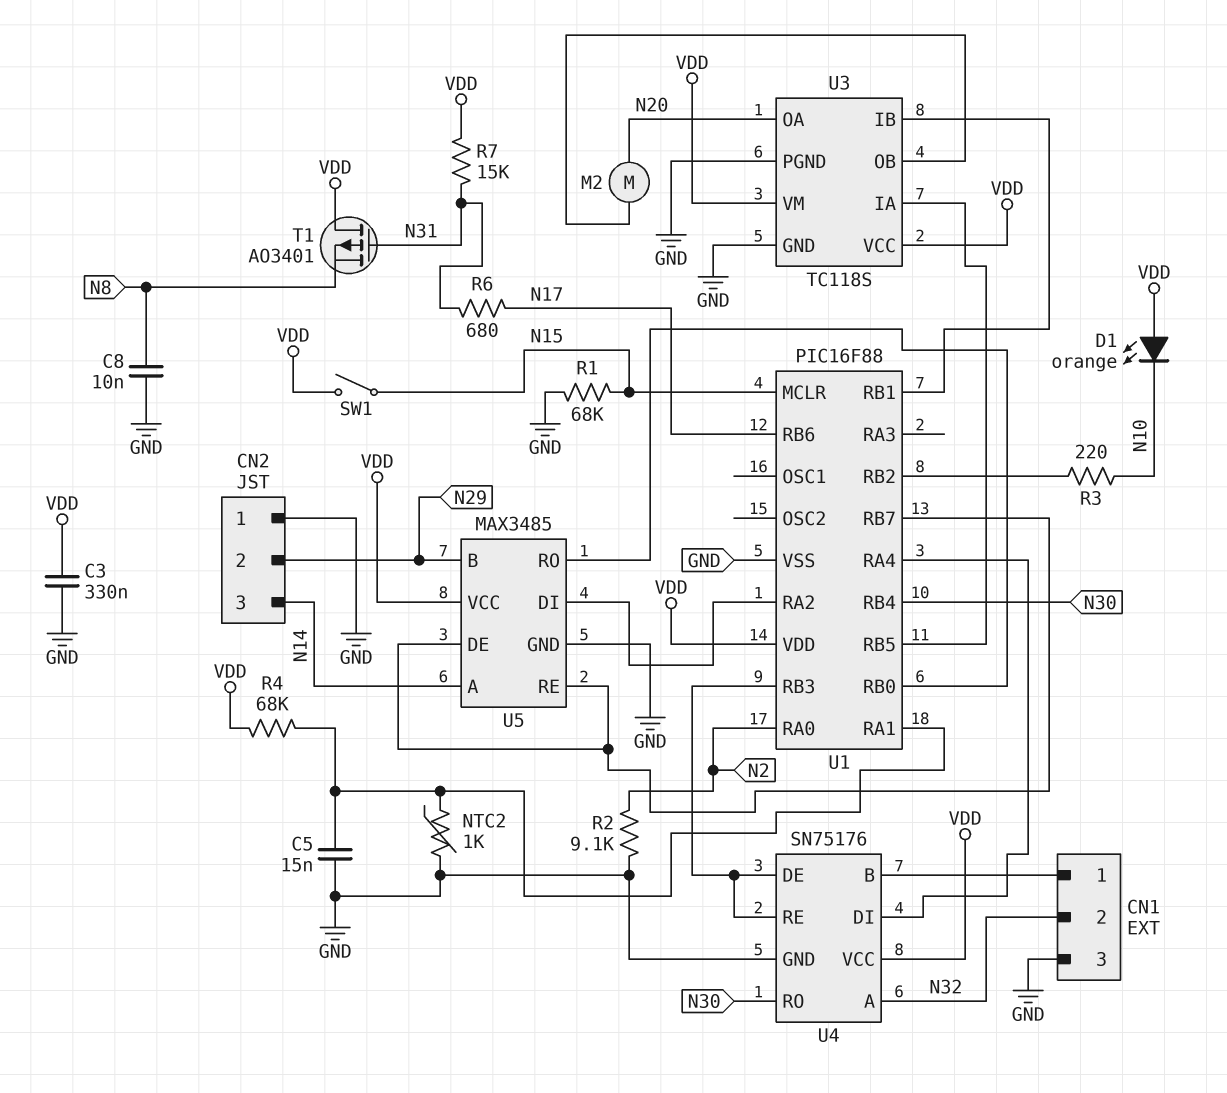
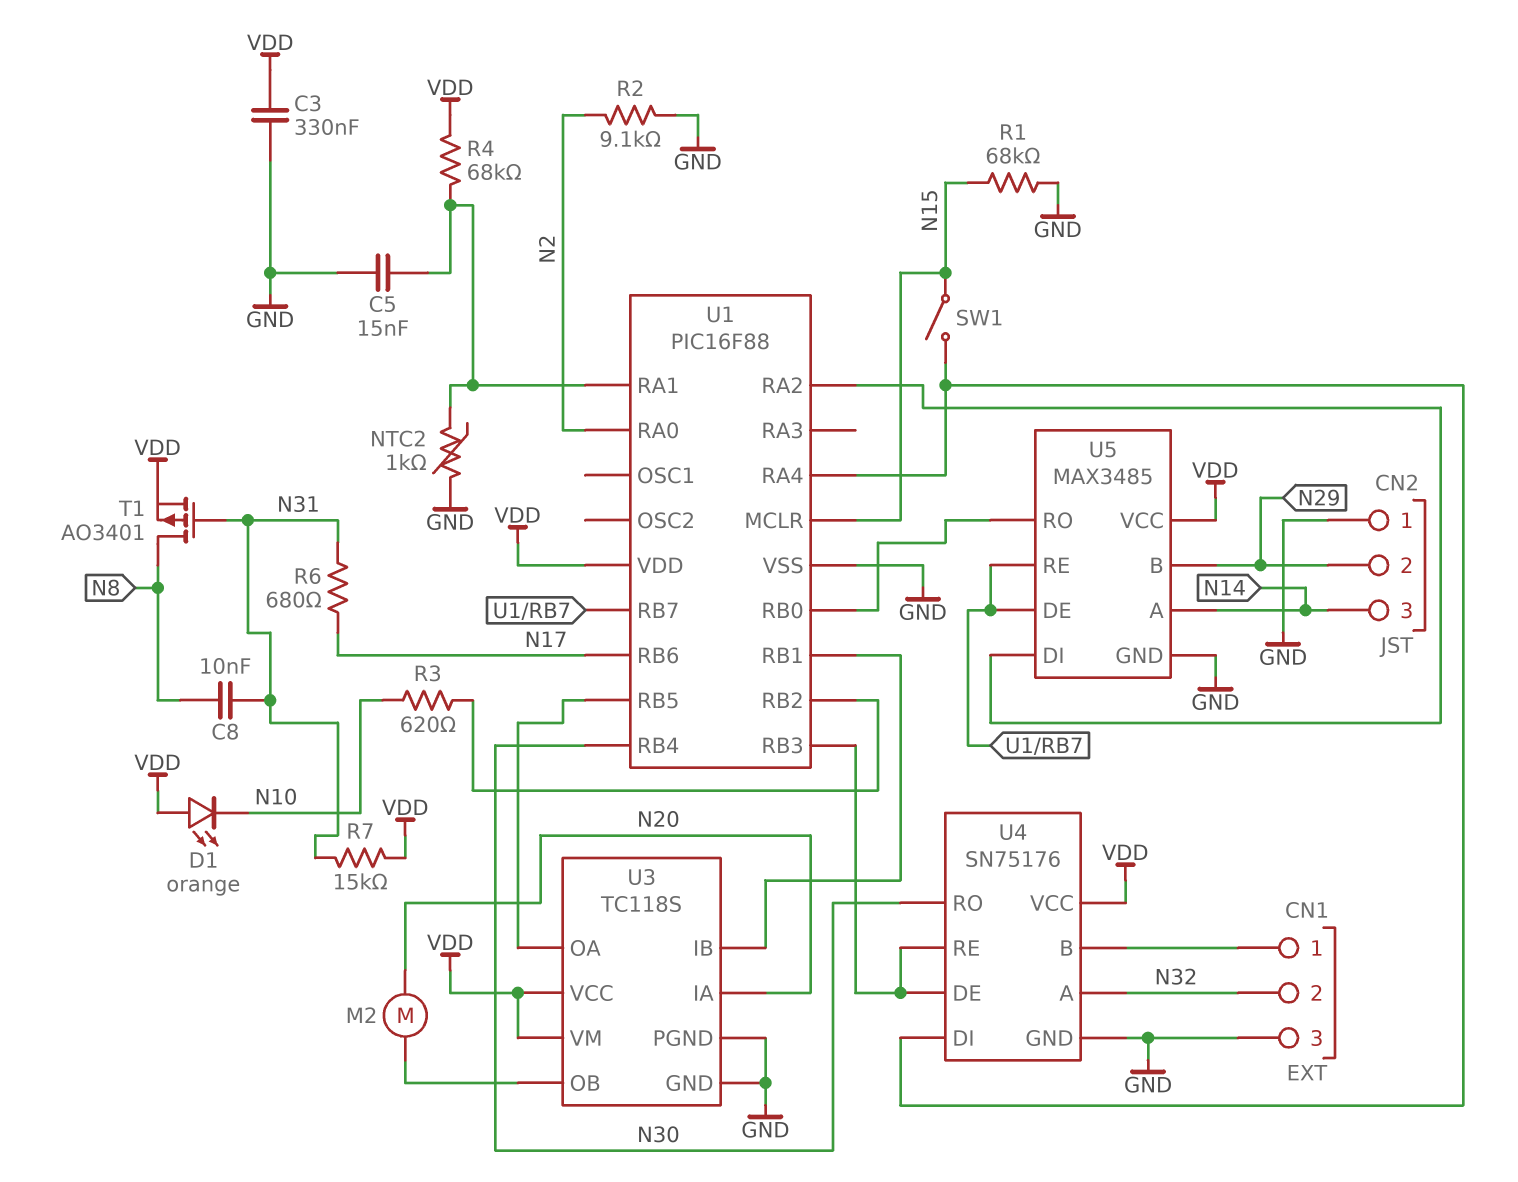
C8: 10nF (GND, N8) -> 10nF (N8, N31)
R3: 220 (N10, U1/RB2) -> 620 (N10, U1/RB2)
SW1: switch (N15, VDD) -> switch (N15, U1/RA4)
T1: PMOS AO3401 (G N31, D VDD, S N8) -> PMOS AO3401 (G N31, D N8, S VDD)
U3 pin IA: U1/RB5 -> N20
U3 pin OA: N20 -> U1/RB5

